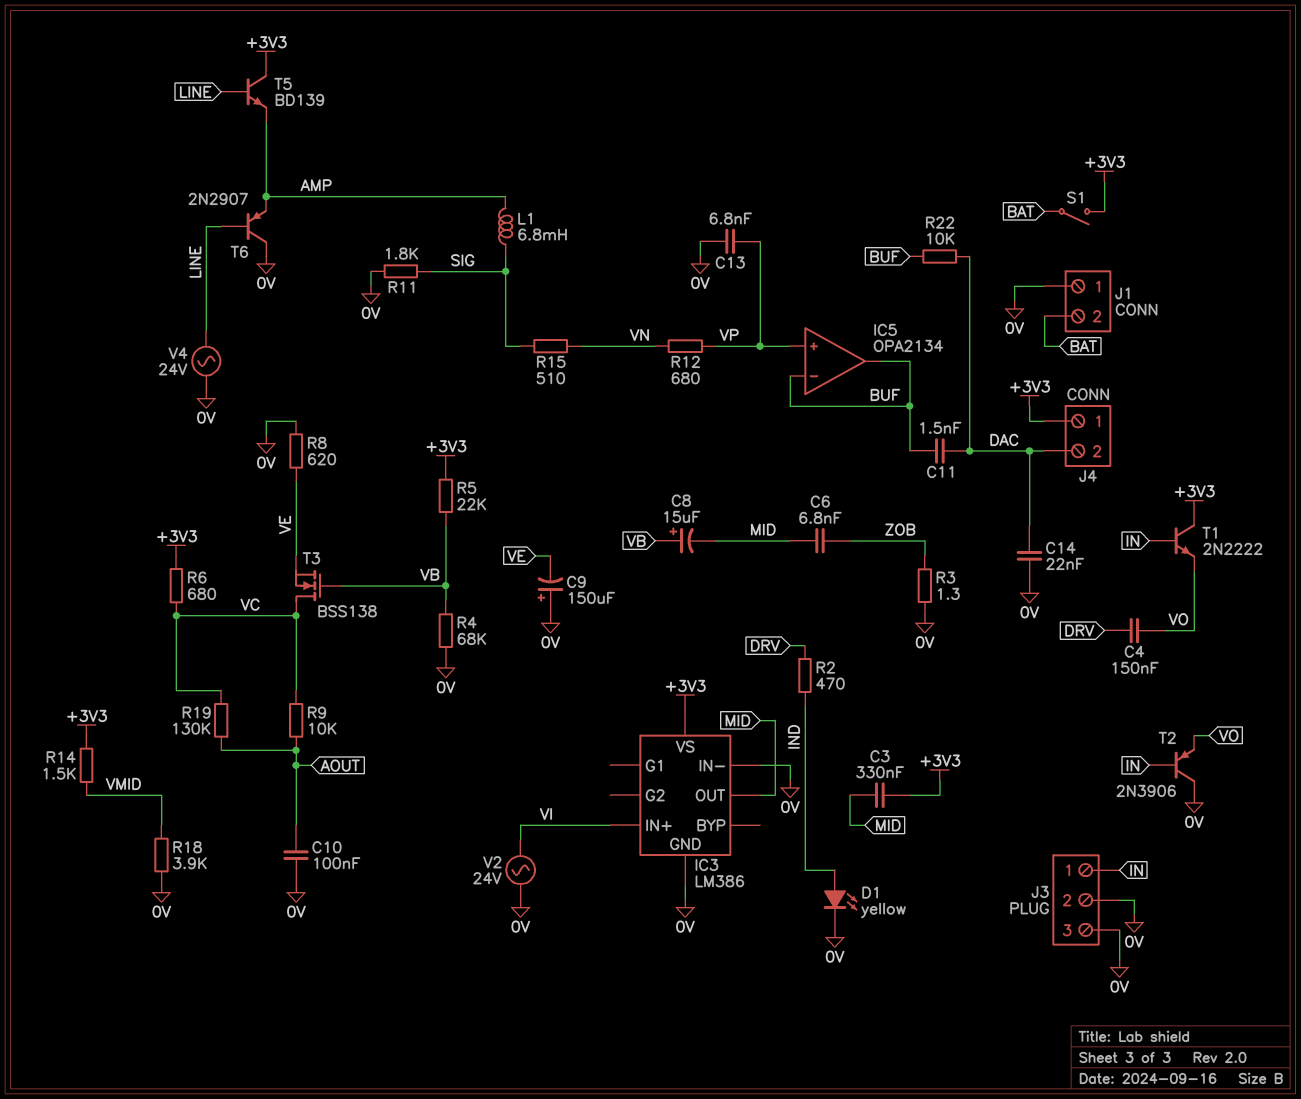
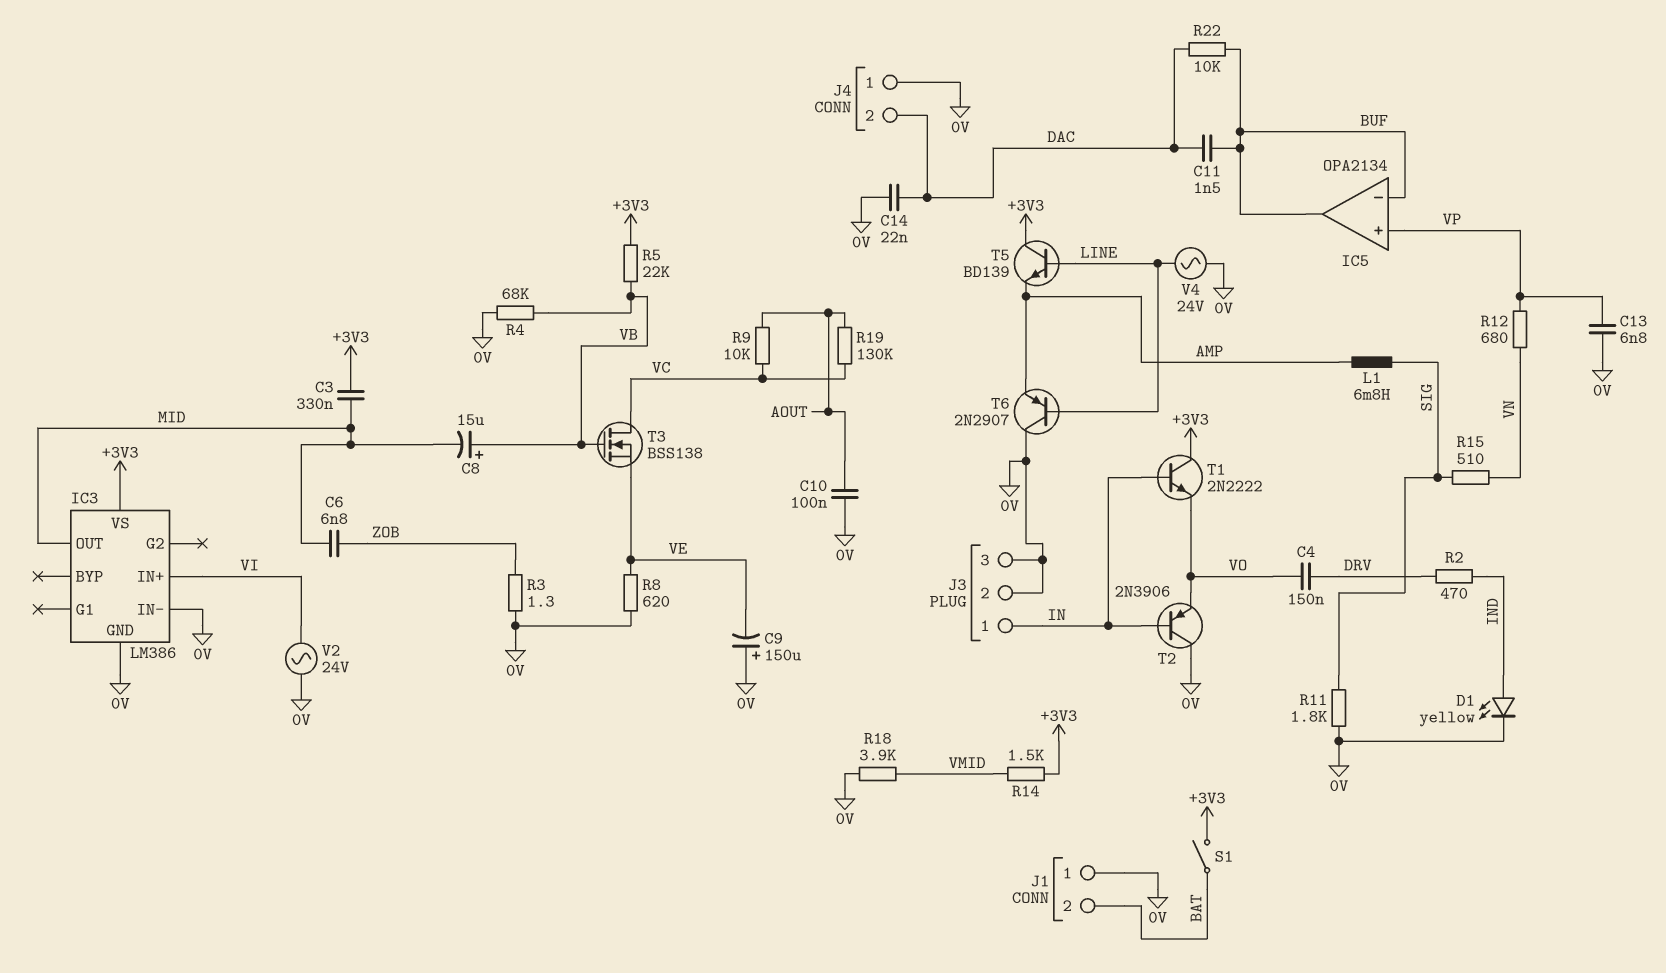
J4 pin 1: +3V3 -> 0V
R6: 680 (+3V3, VC) -> none

